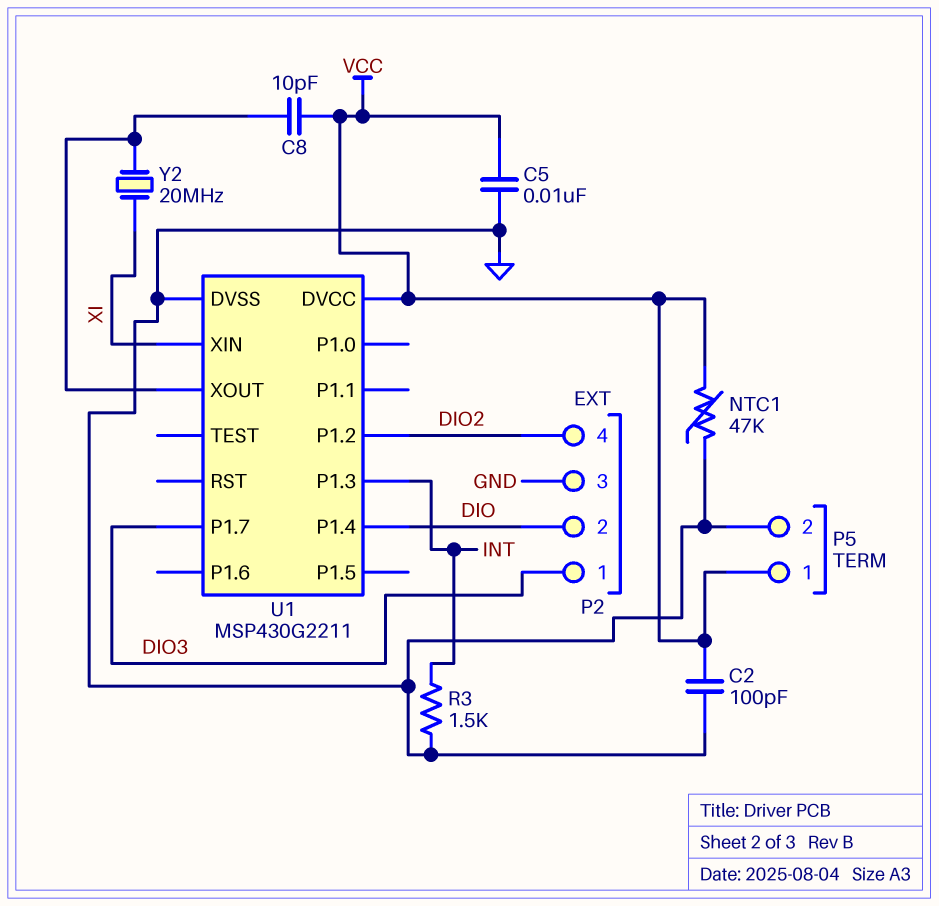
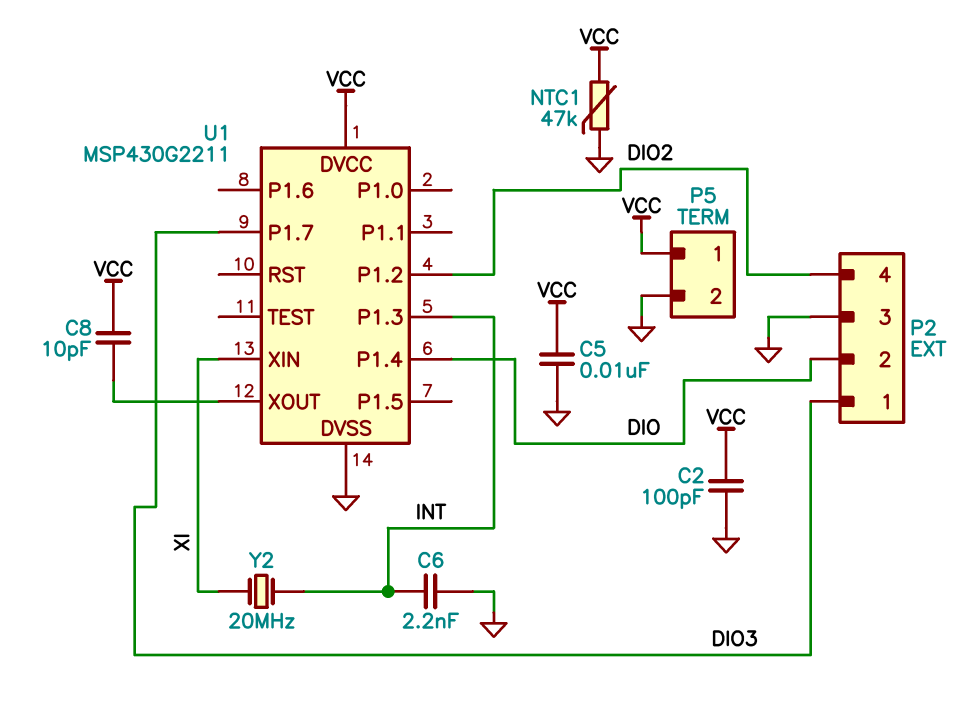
C6: none -> 2.2nF (GND, INT)
R3: 1.5k (GND, INT) -> none
Y2: 20MHz (U1/XOUT, XI) -> 20MHz (INT, XI)

